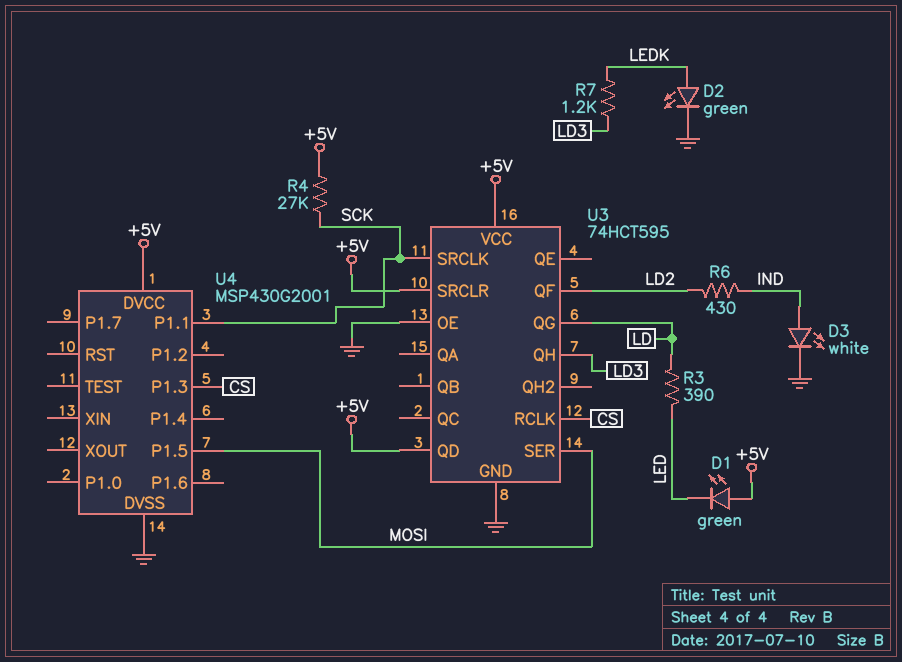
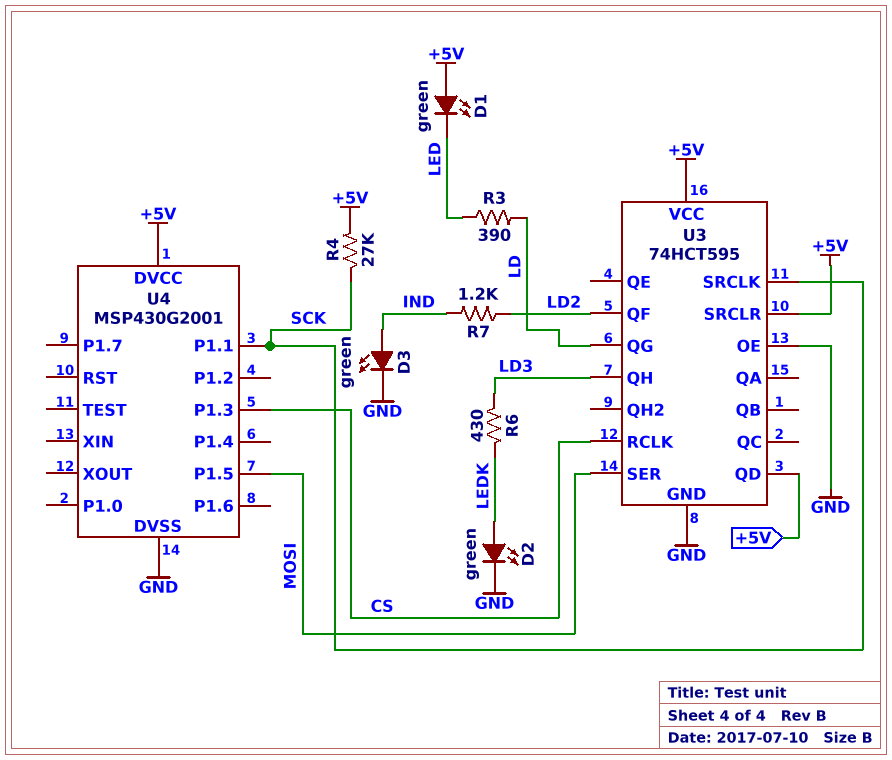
D3: LED white (A IND, K GND) -> LED green (A IND, K GND)
R6: 430 (IND, LD2) -> 430 (LD3, LEDK)
R7: 1.2k (LD3, LEDK) -> 1.2k (IND, LD2)

